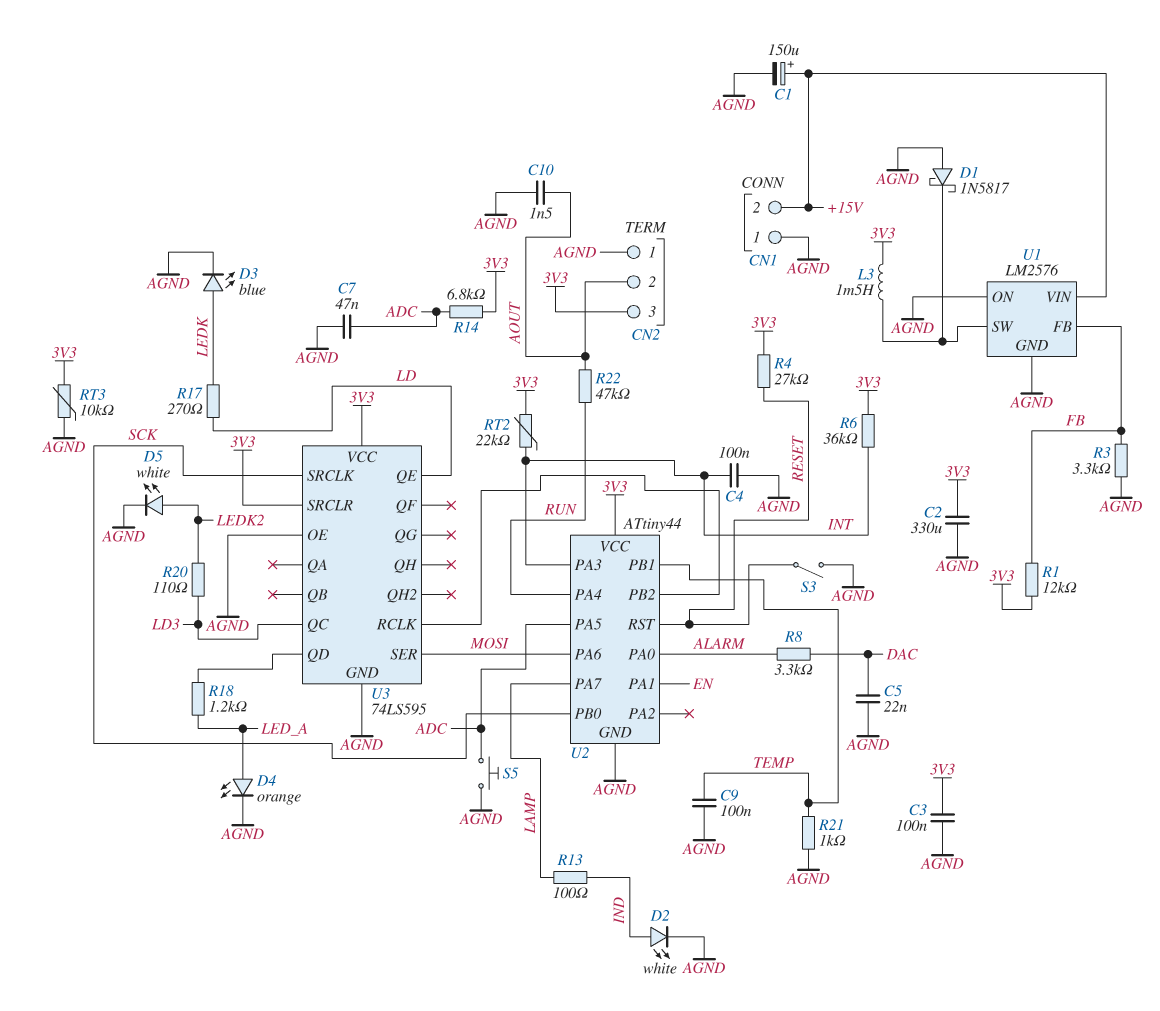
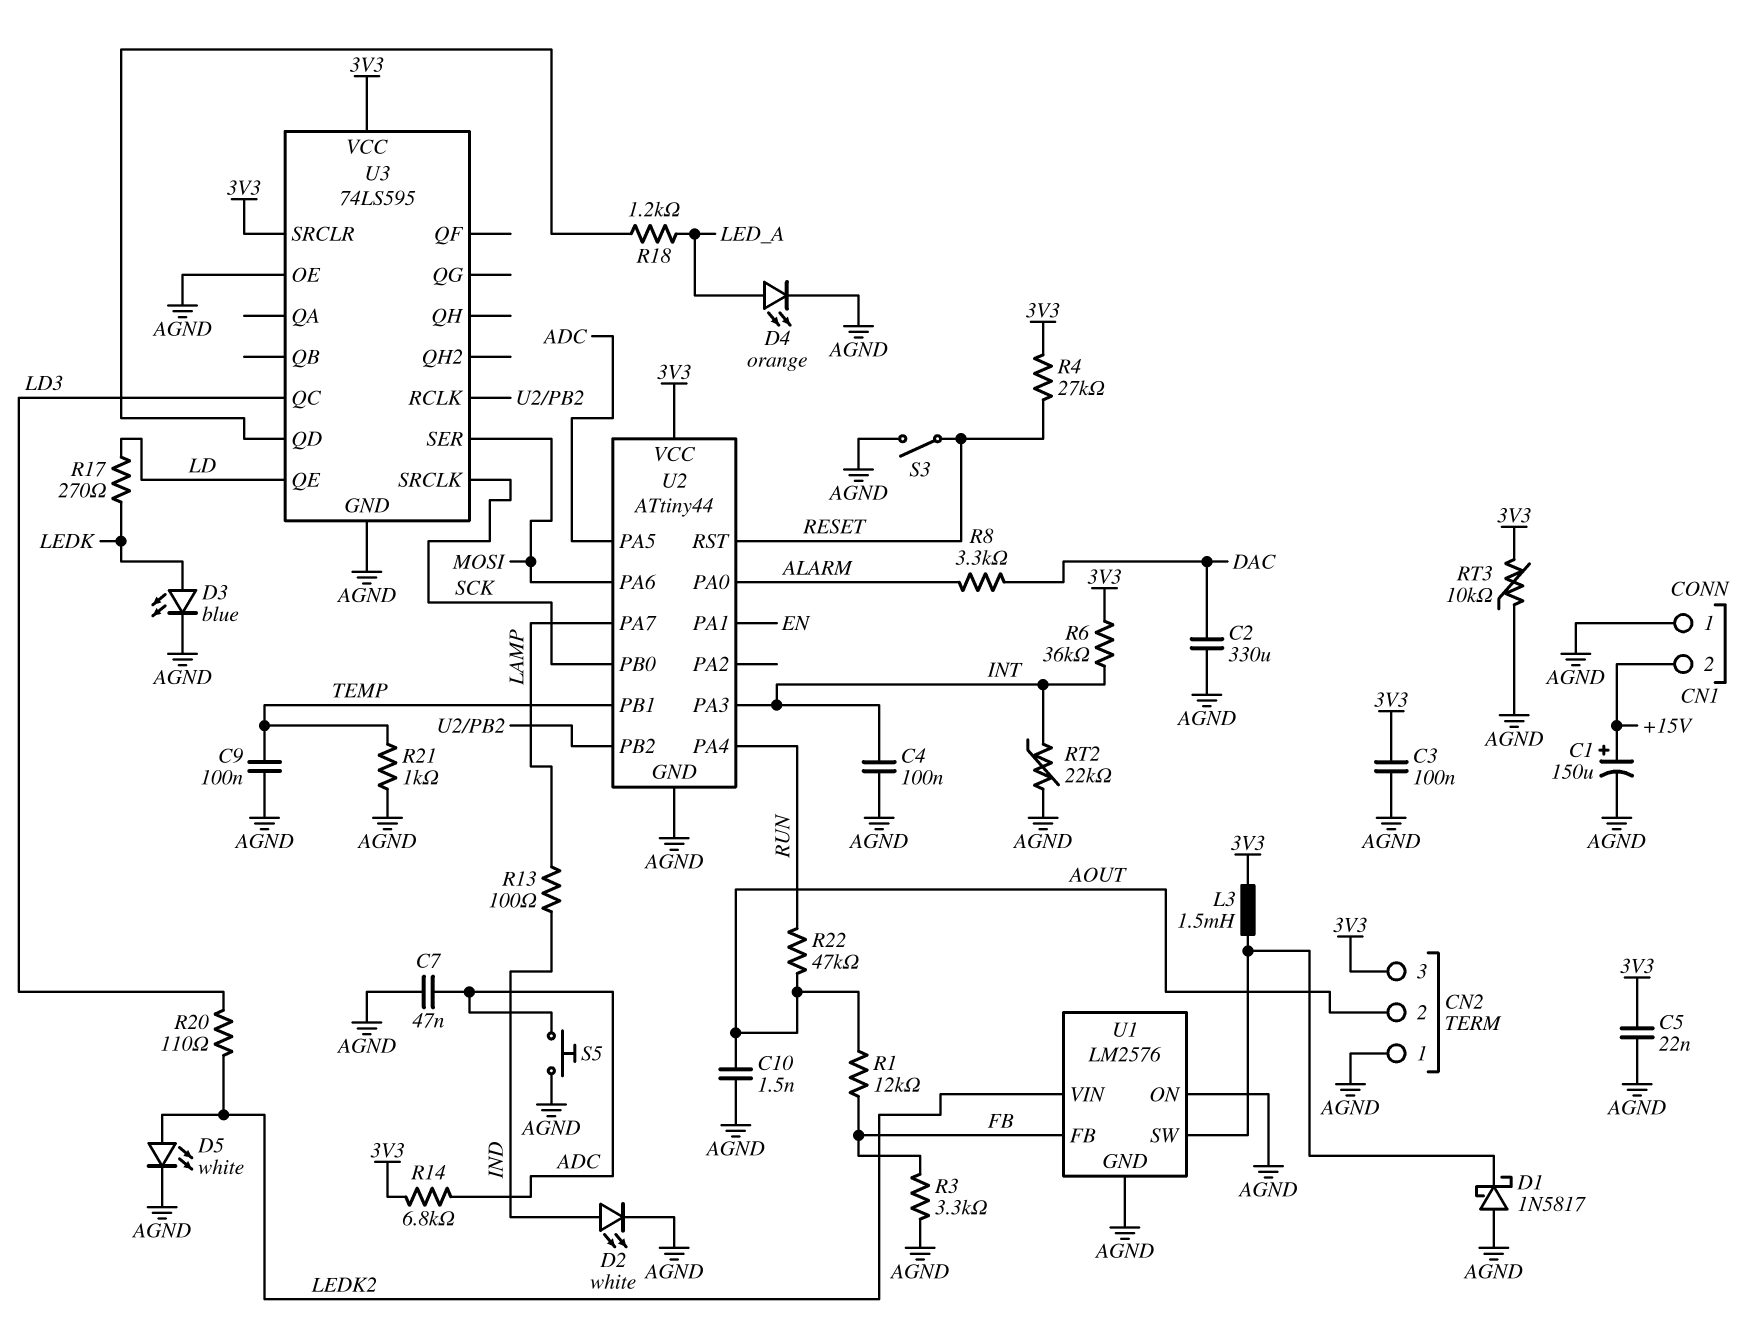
C2: 330uF (3V3, AGND) -> 330uF (AGND, DAC)
C5: 22nF (AGND, DAC) -> 22nF (3V3, AGND)
R1: 12k (3V3, FB) -> 12k (AOUT, FB)
RT2: 22k (3V3, INT) -> 22k (AGND, INT)
U1 pin VIN: +15V -> LEDK2

